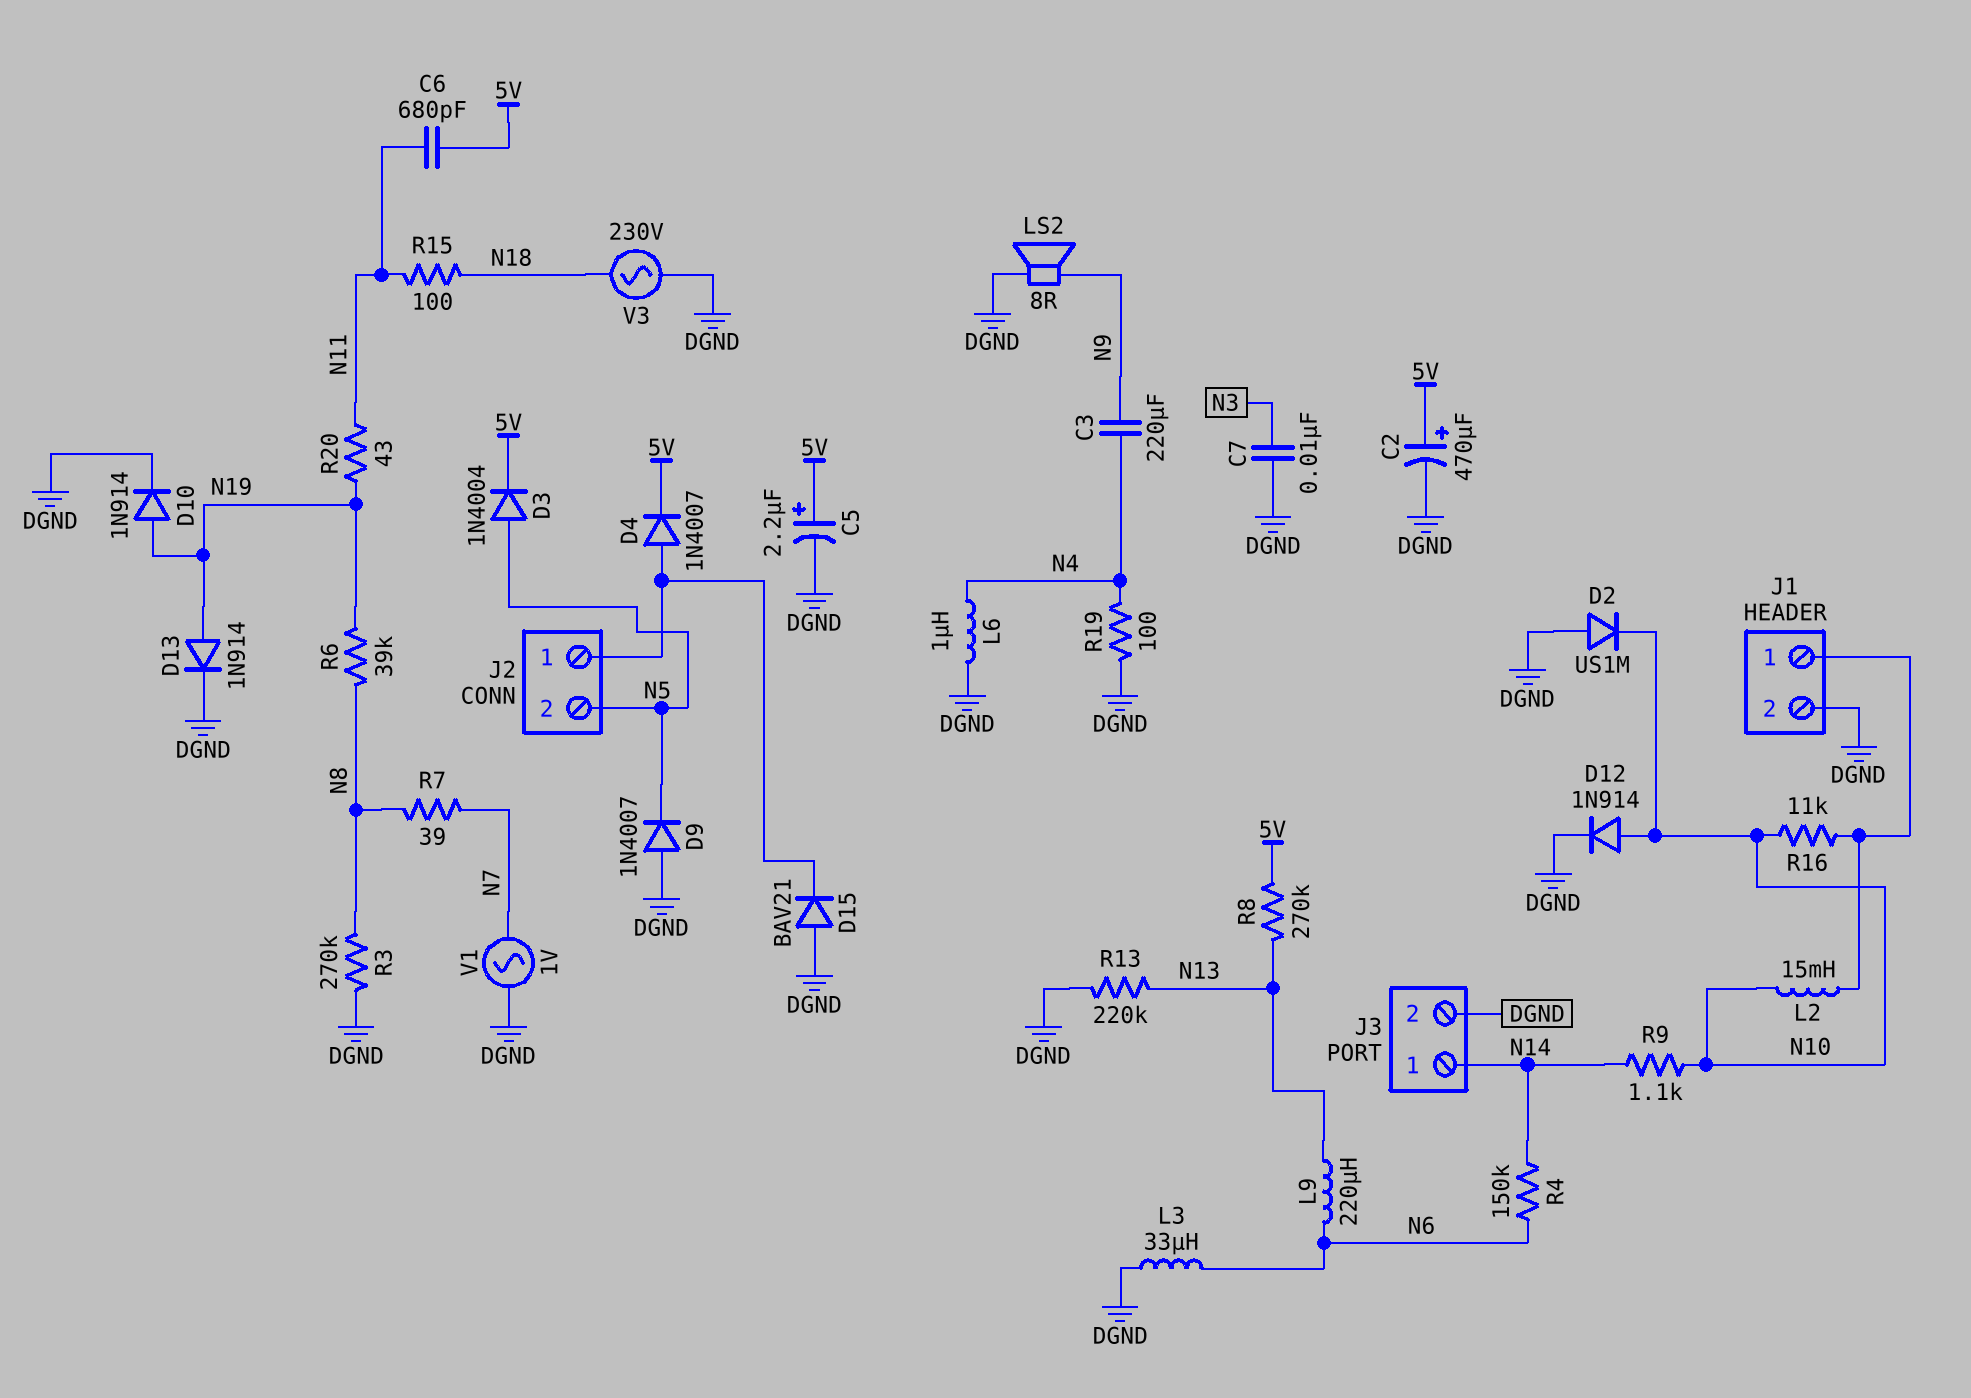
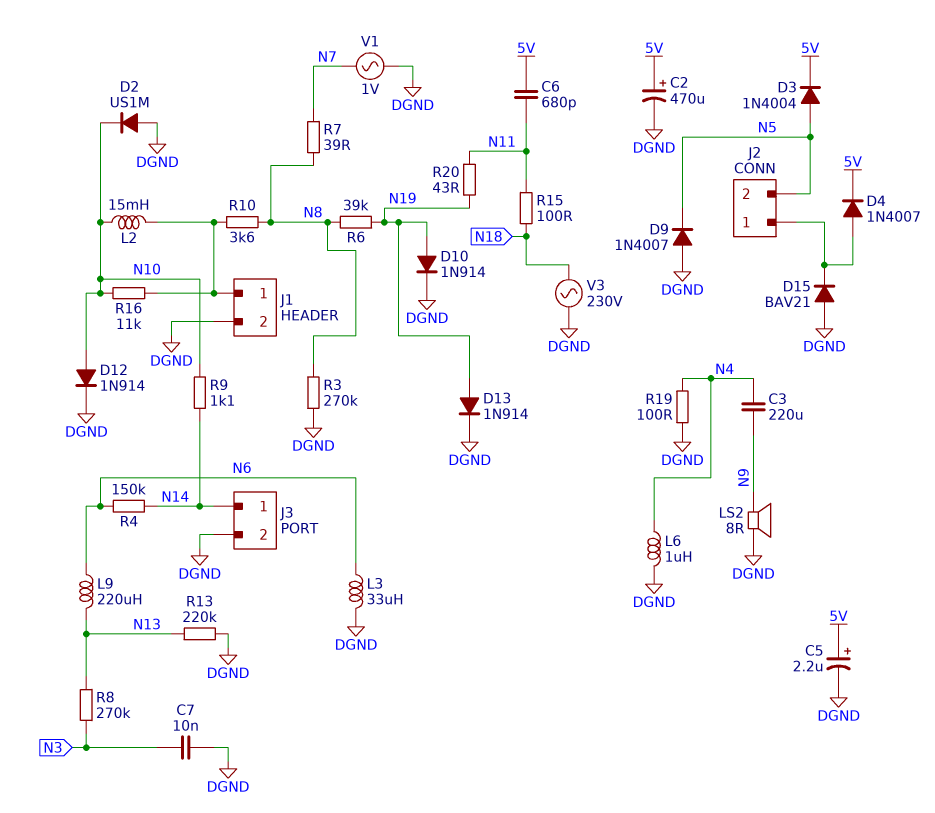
R8: 270k (5V, N13) -> 270k (N3, N13)
R10: none -> 3.6k (J1/1, N8)

